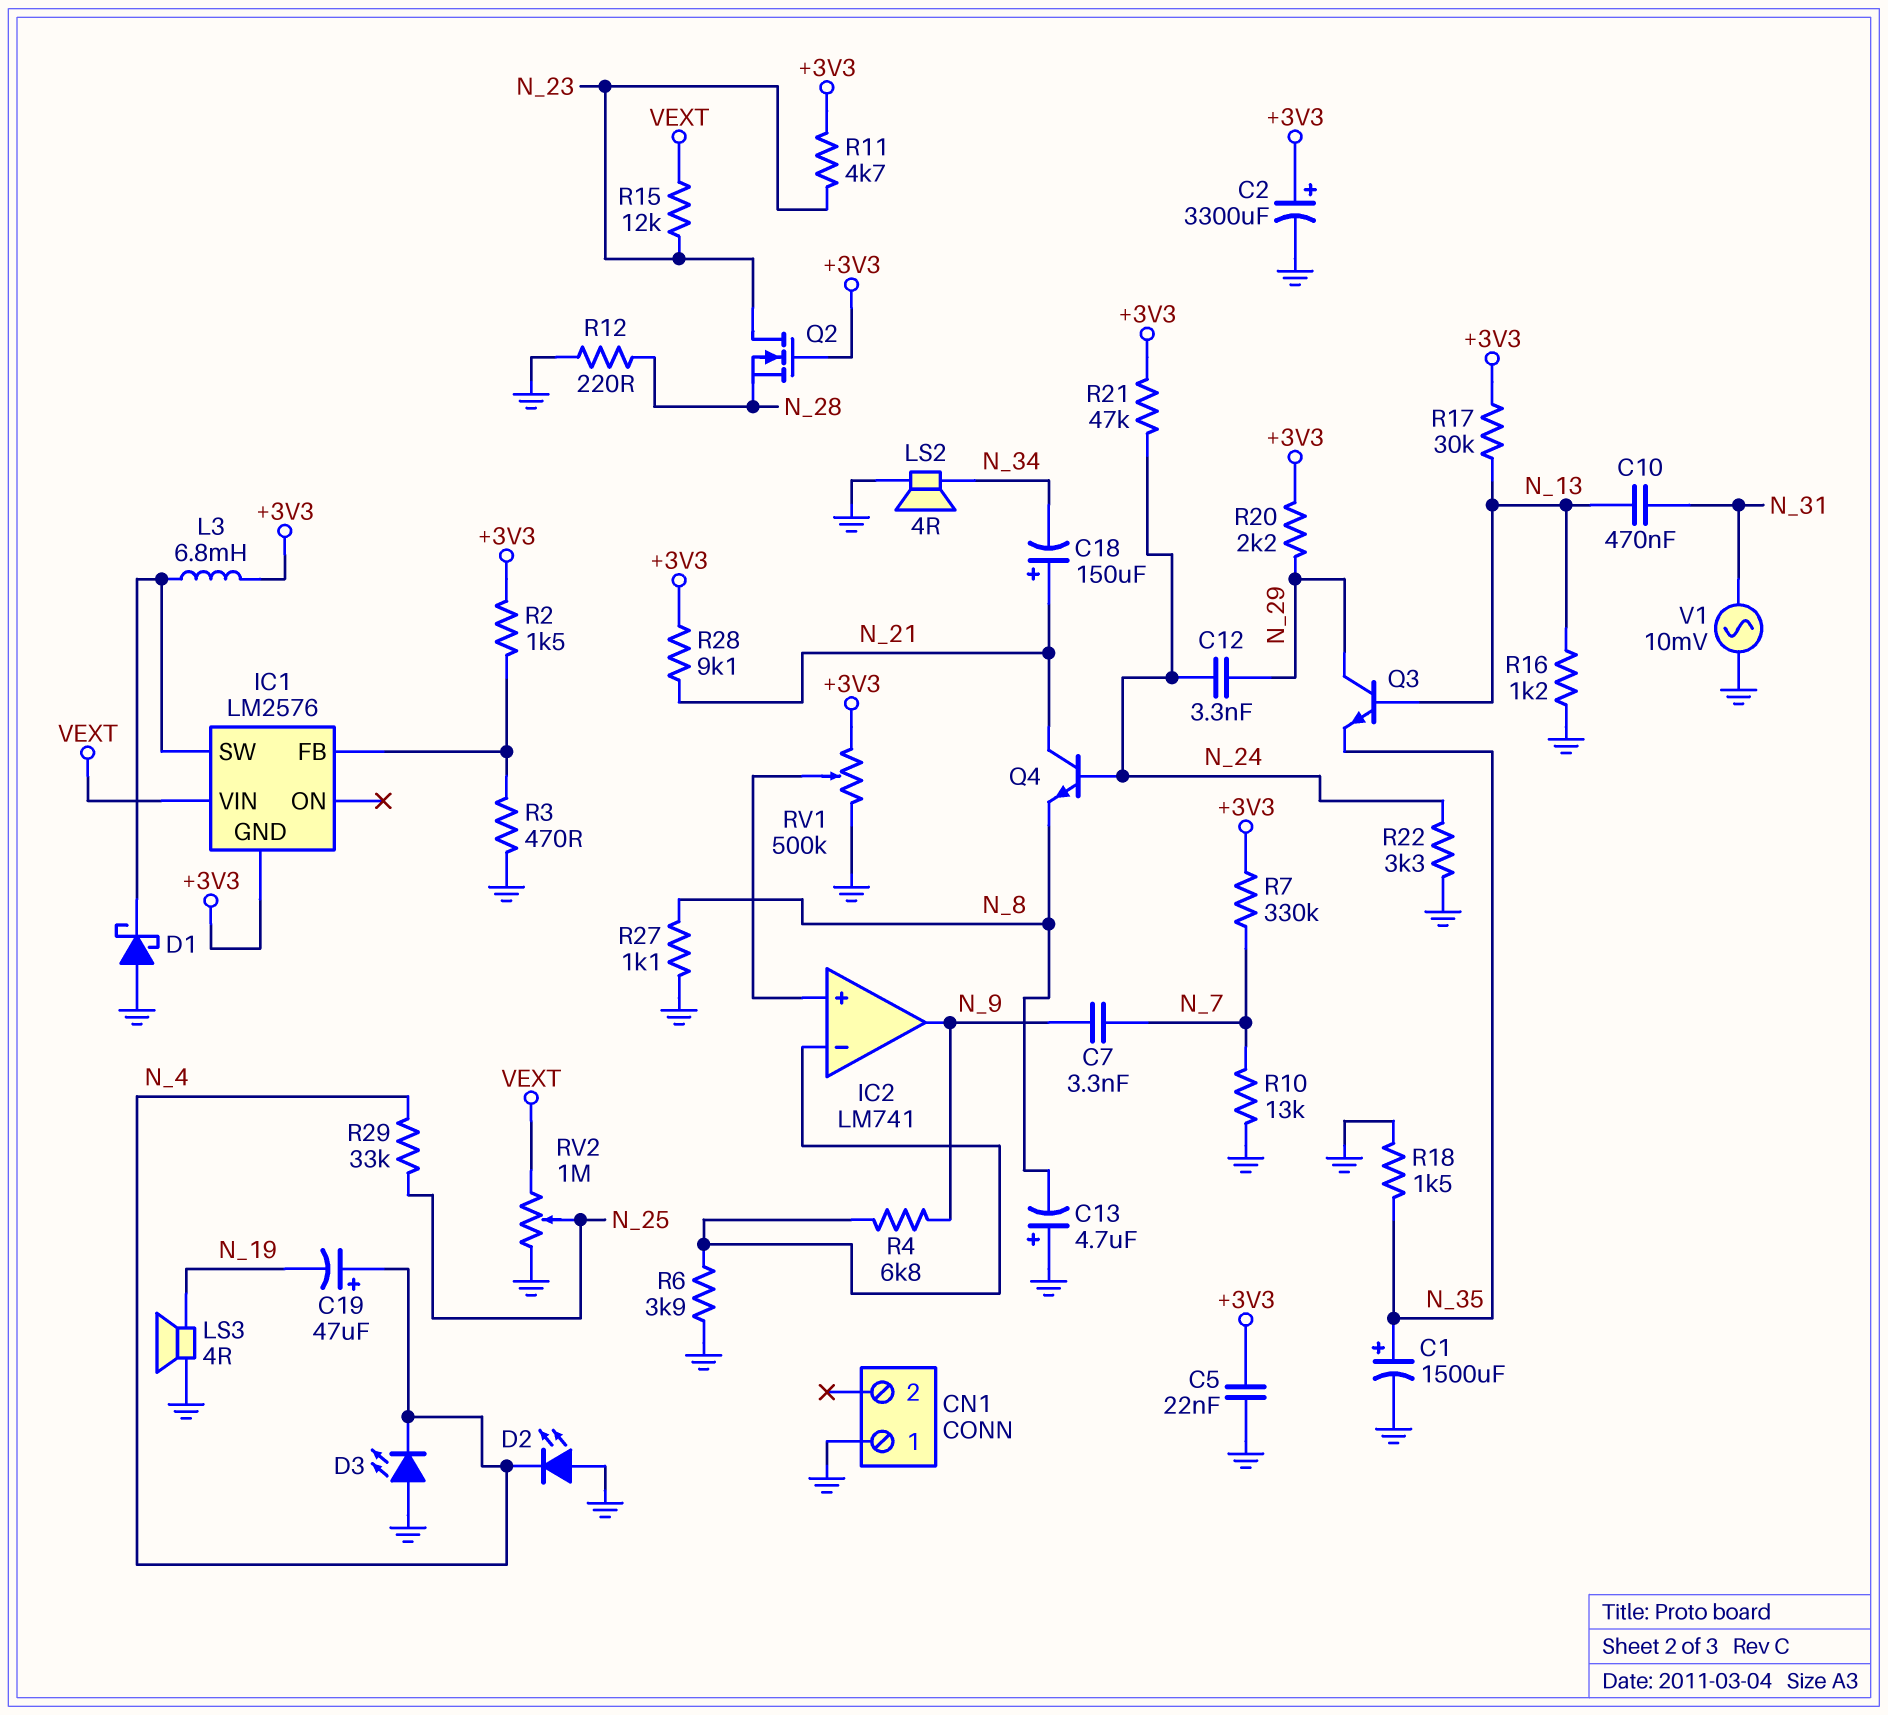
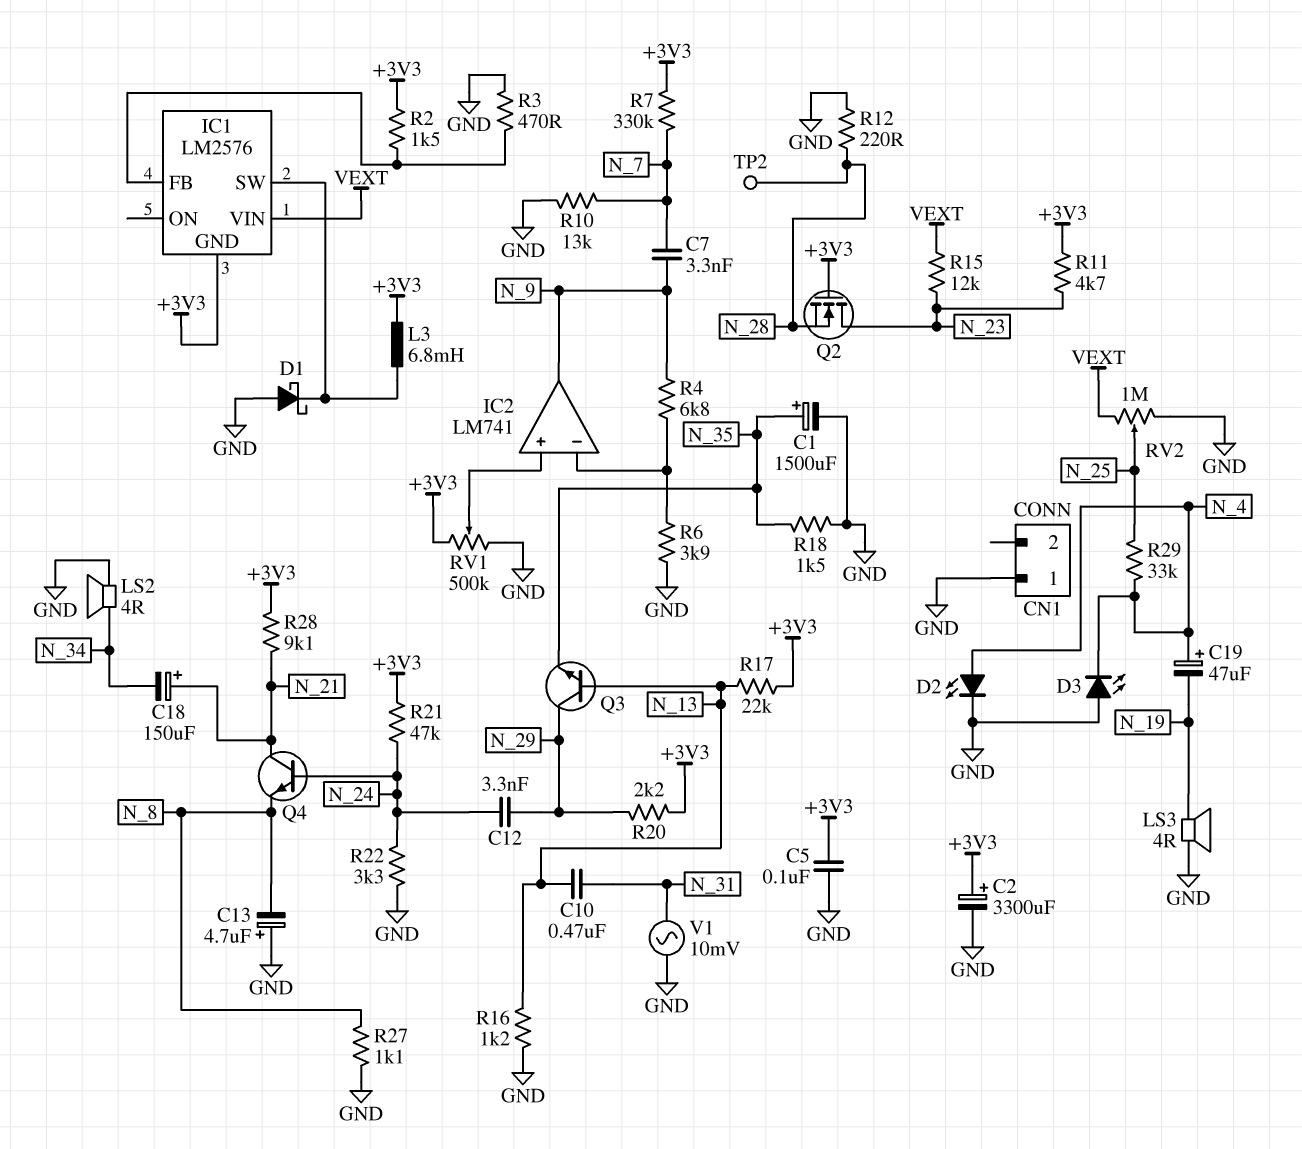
C5: 22nF (+3V3, GND) -> 100nF (+3V3, GND)
D2: LED (A GND, K N_4) -> LED (A N_4, K GND)
R17: 30k (+3V3, N_13) -> 22k (+3V3, N_13)
TP2: none -> test point (N_28)

